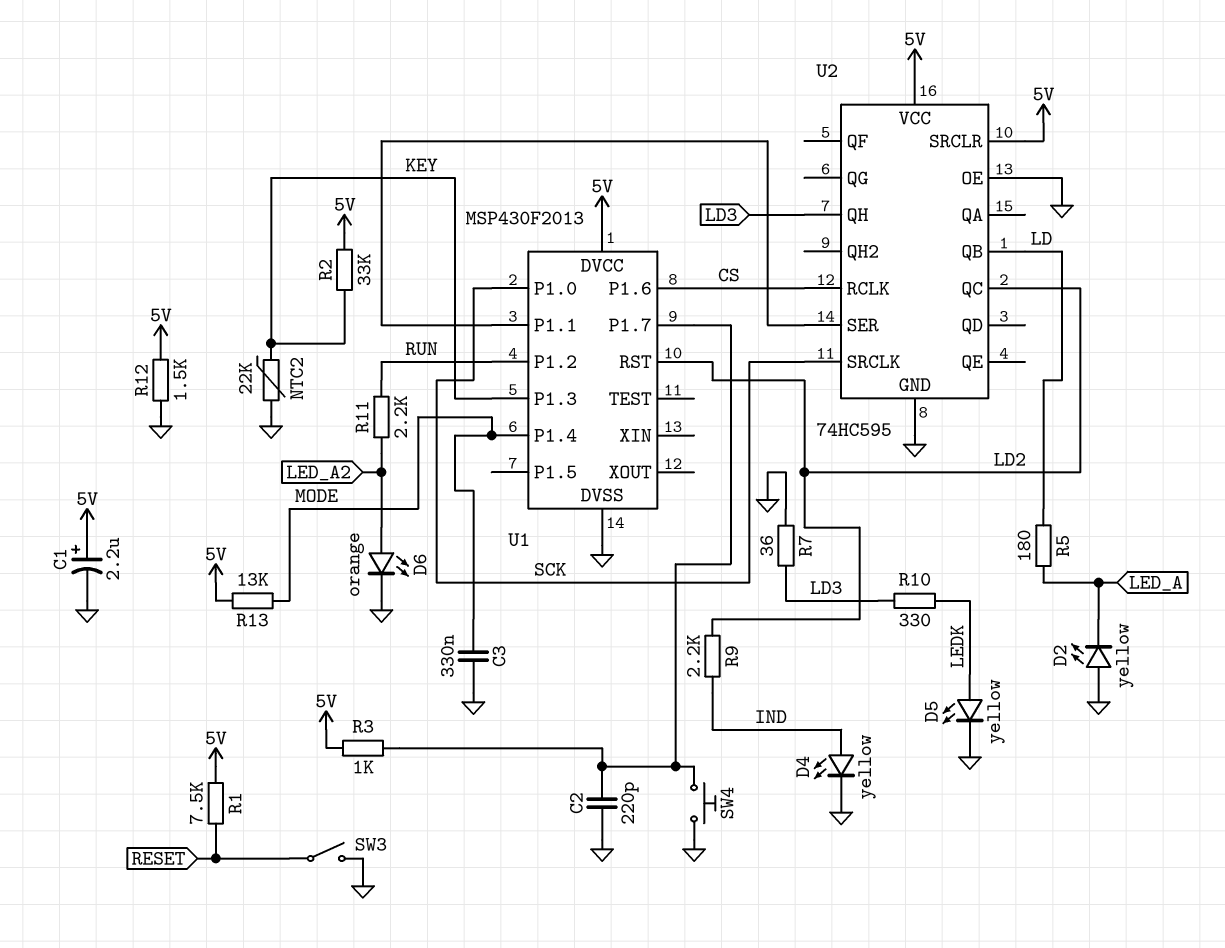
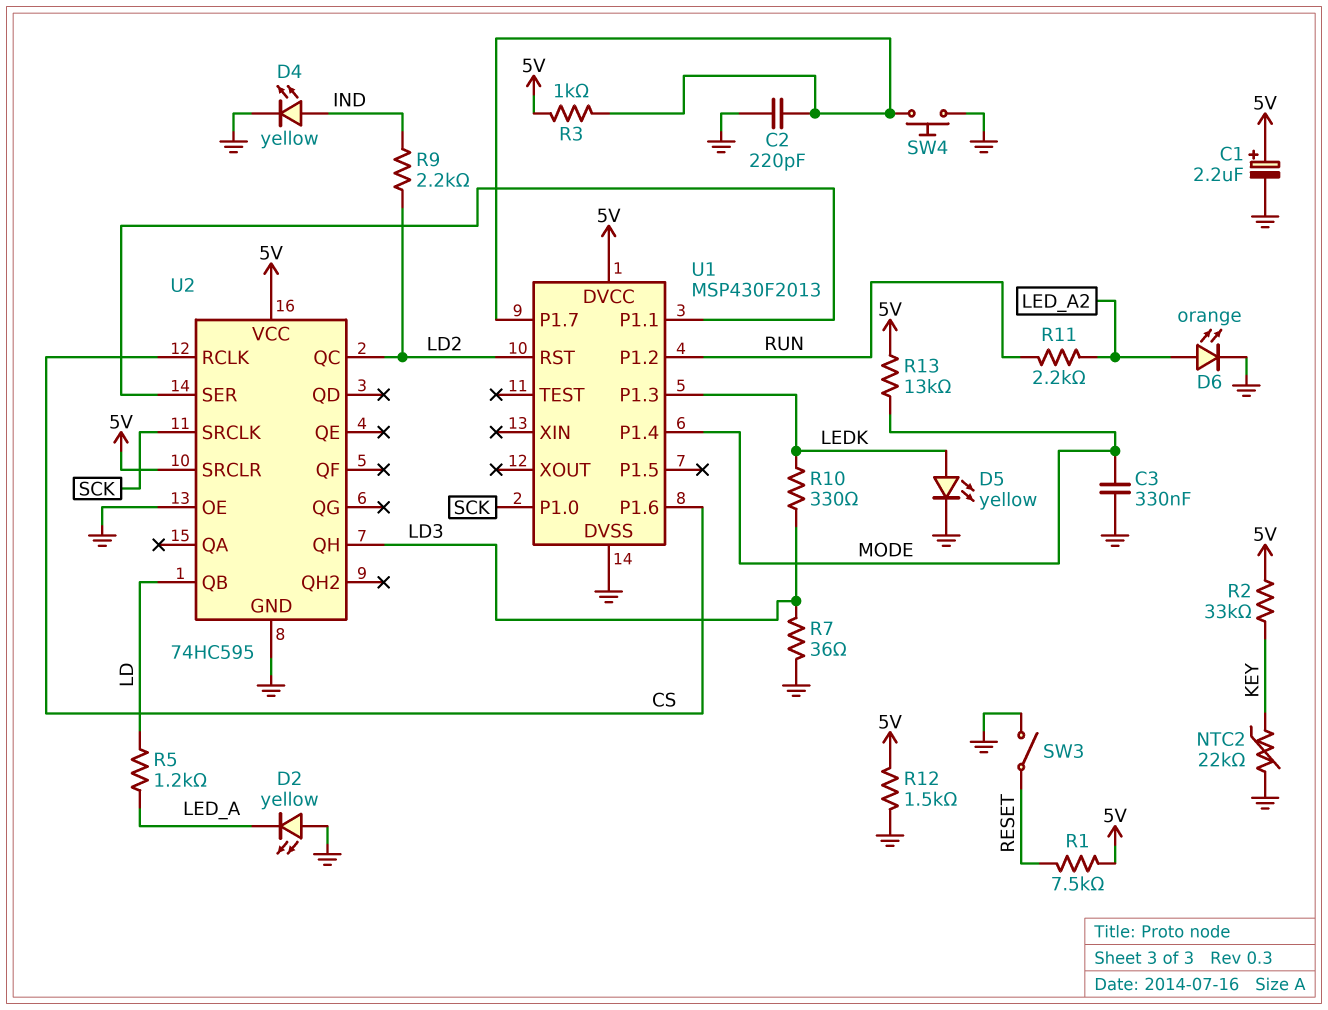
R5: 180 (LD, LED_A) -> 1.2k (LD, LED_A)
U1 pin P1.3: KEY -> LEDK

